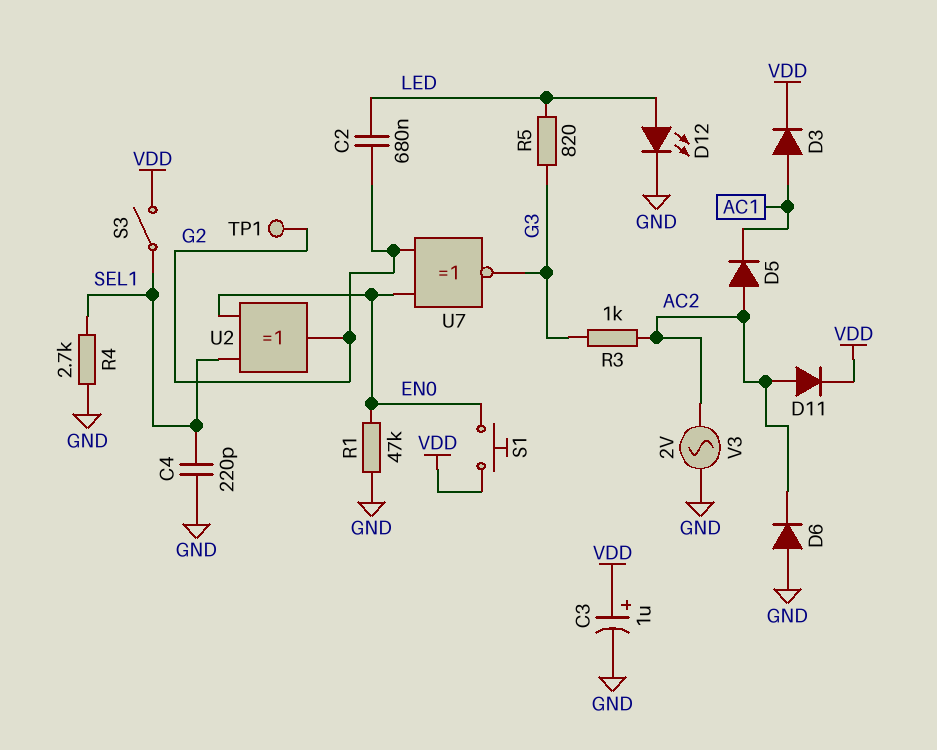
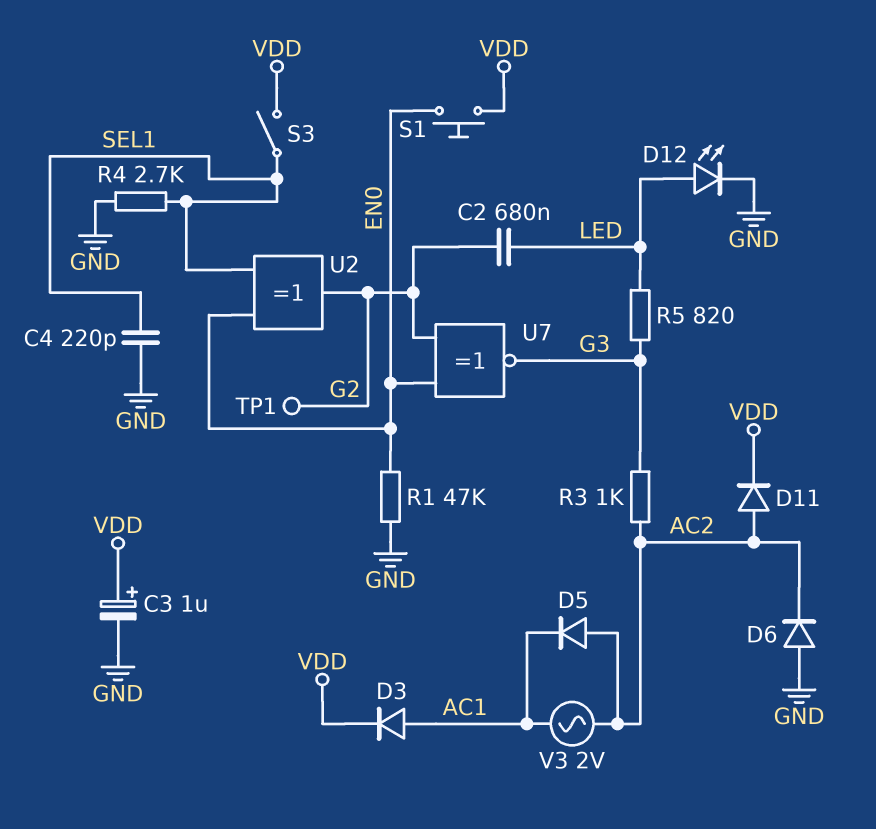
V3: AC 2V (AC2, GND) -> AC 2V (AC1, AC2)

